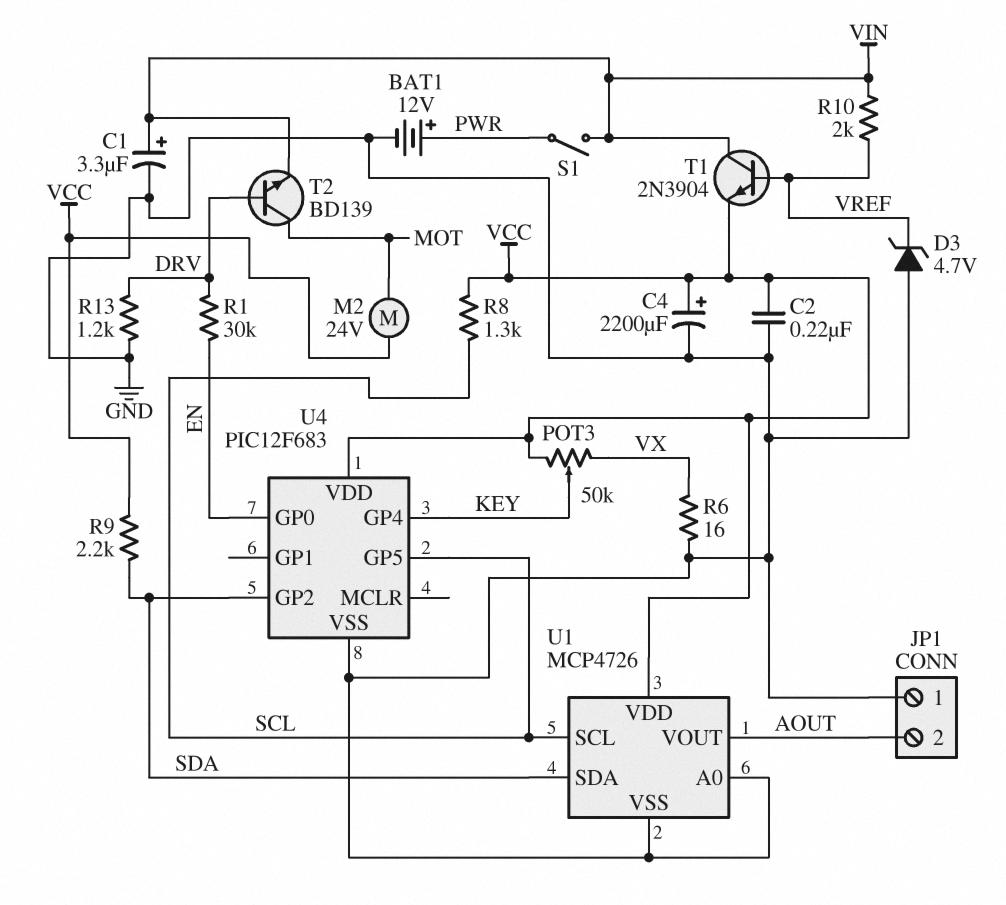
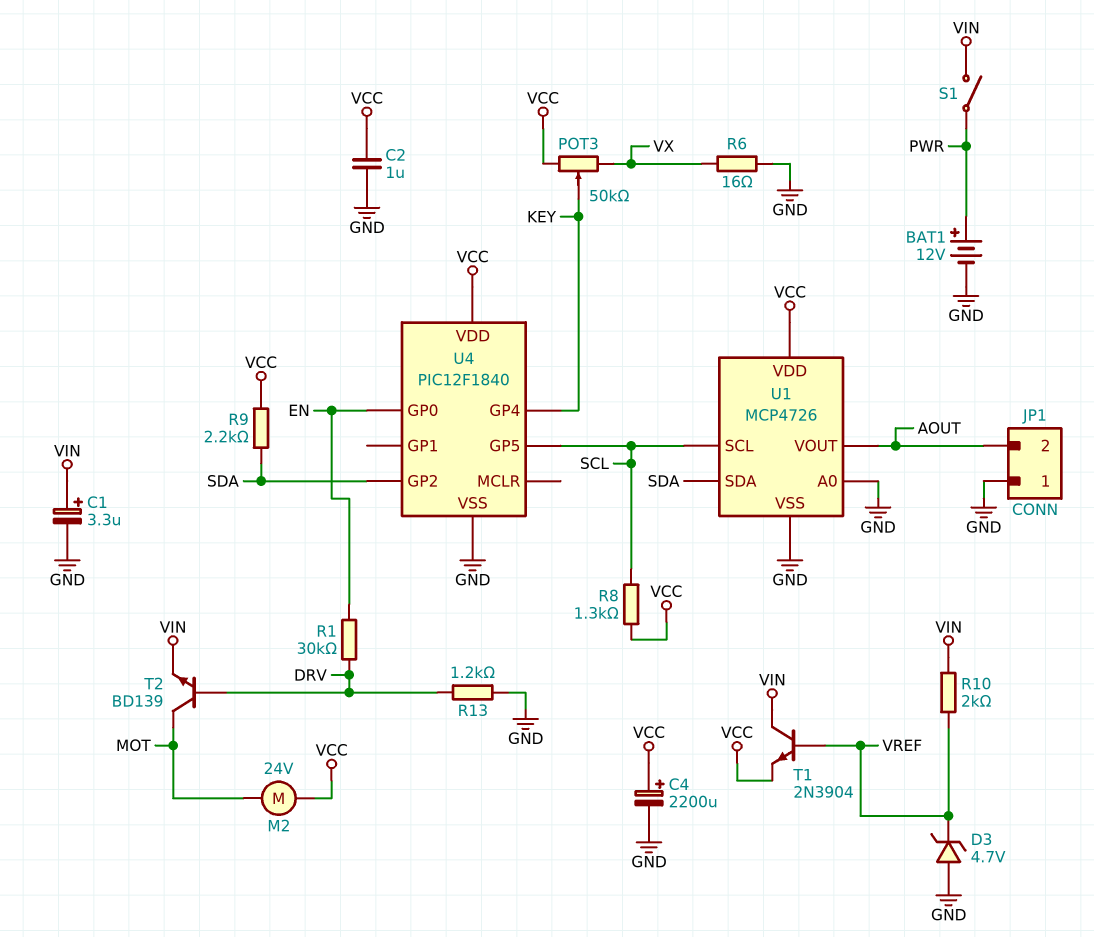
C2: 220nF (GND, VCC) -> 1uF (GND, VCC)
U4: PIC12F683 -> PIC12F1840

